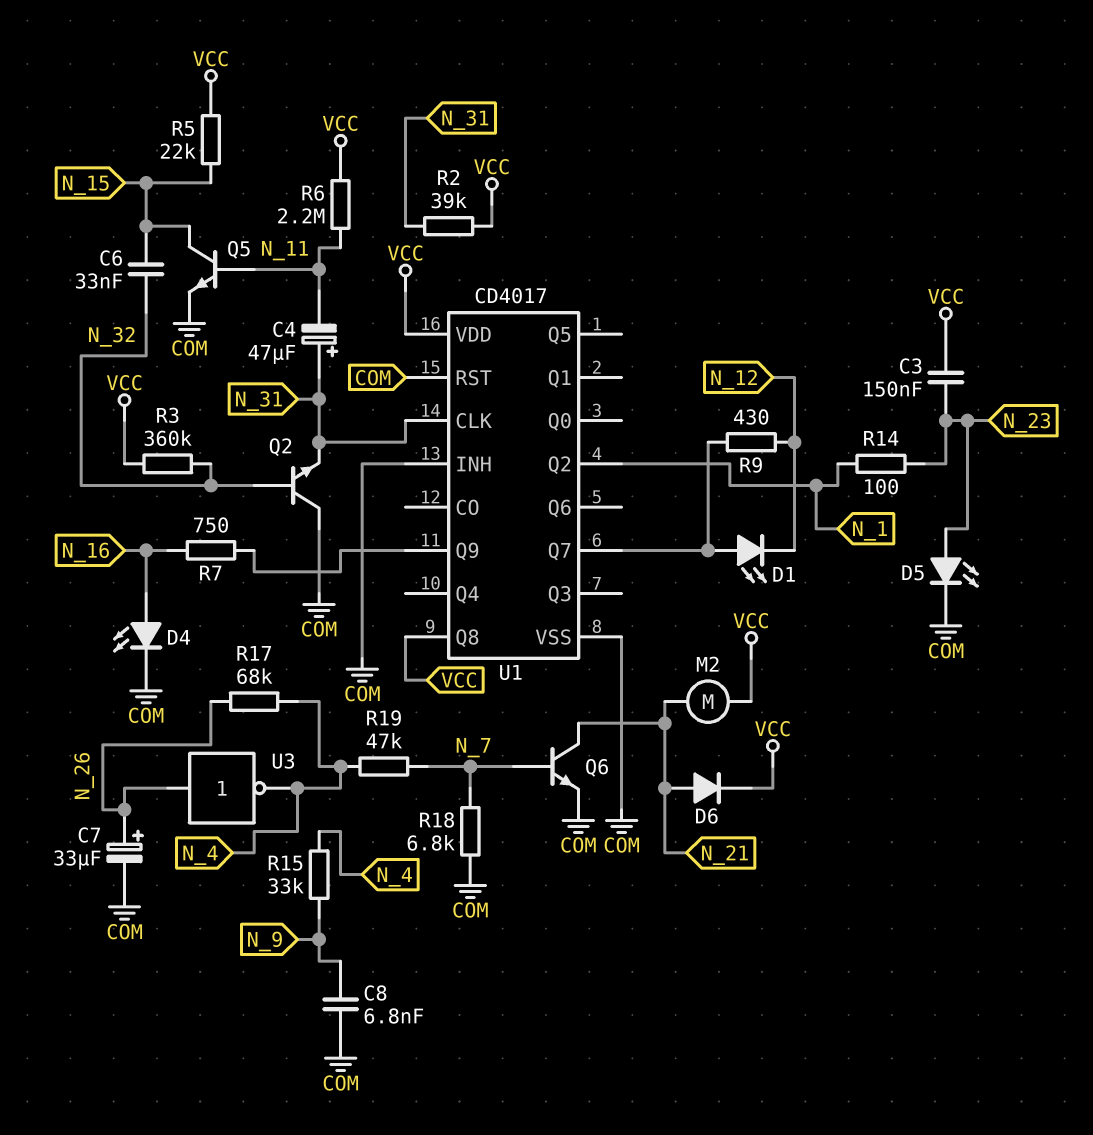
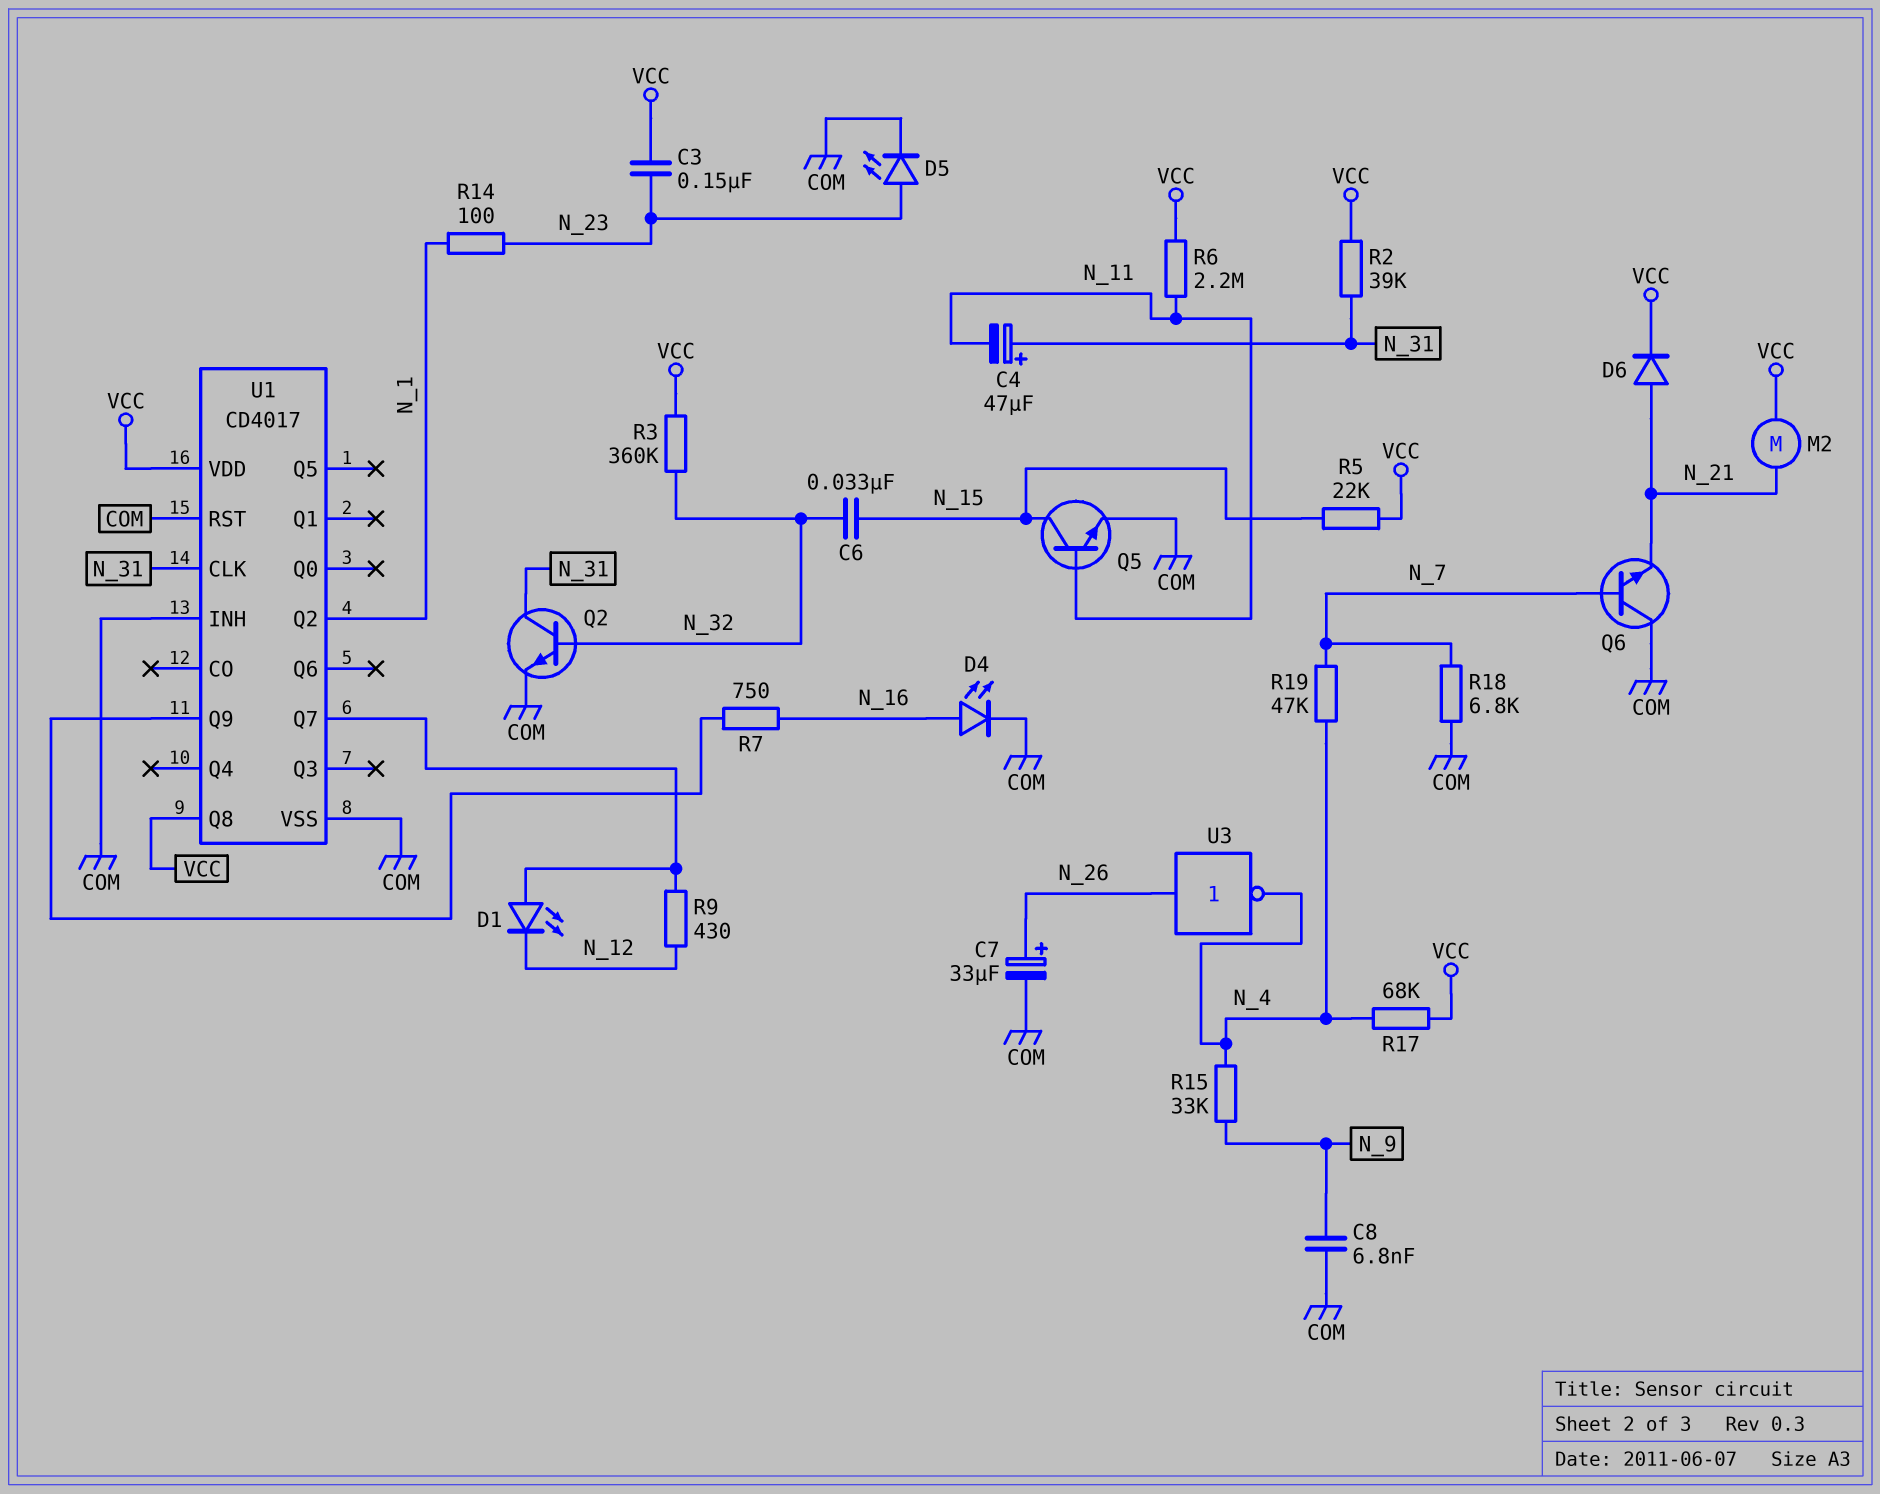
Q2: NPN (B N_32, C COM, E N_31) -> NPN (B N_32, C N_31, E COM)
Q6: NPN (B N_7, C N_21, E COM) -> NPN (B N_7, C COM, E N_21)
R17: 68k (N_4, N_26) -> 68k (N_4, VCC)

